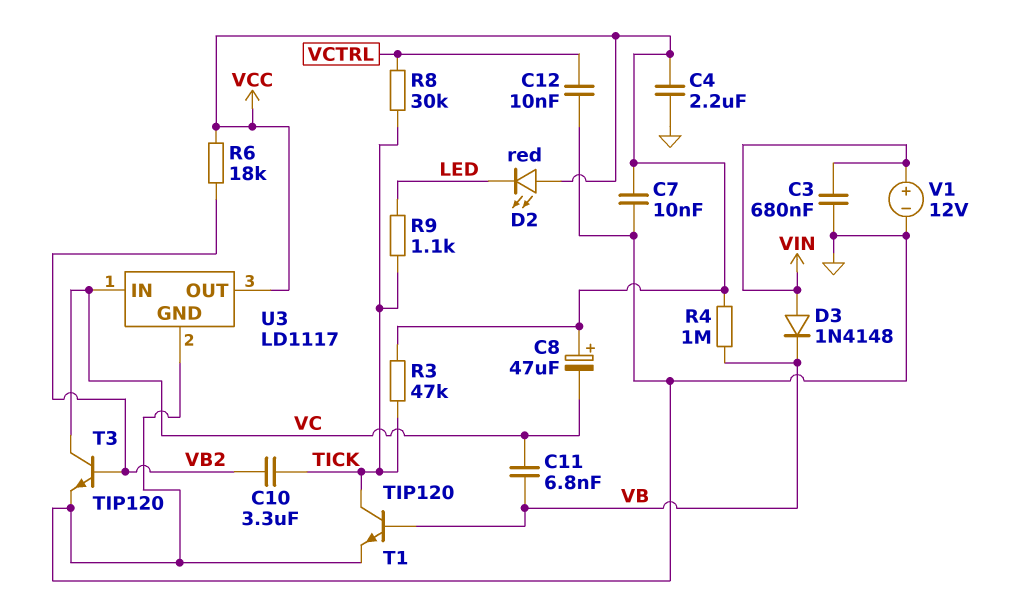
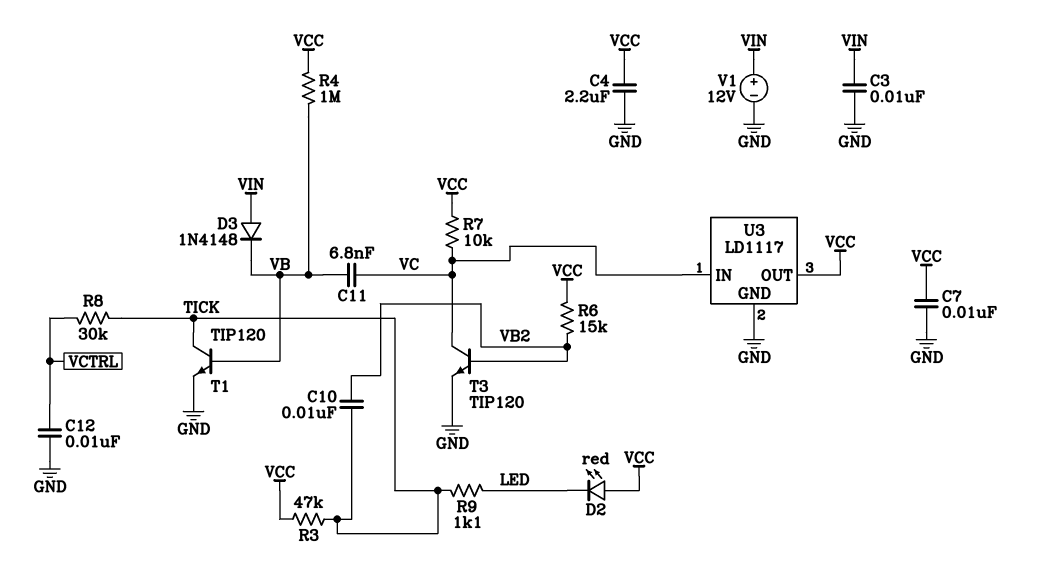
C3: 680nF (GND, VIN) -> 10nF (GND, VIN)
C8: 47uF (plus VCC, minus VC) -> none
C10: 3.3uF (TICK, VB2) -> 10nF (TICK, VB2)
R6: 18k (VB2, VCC) -> 15k (VB2, VCC)
R7: none -> 10k (VC, VCC)

